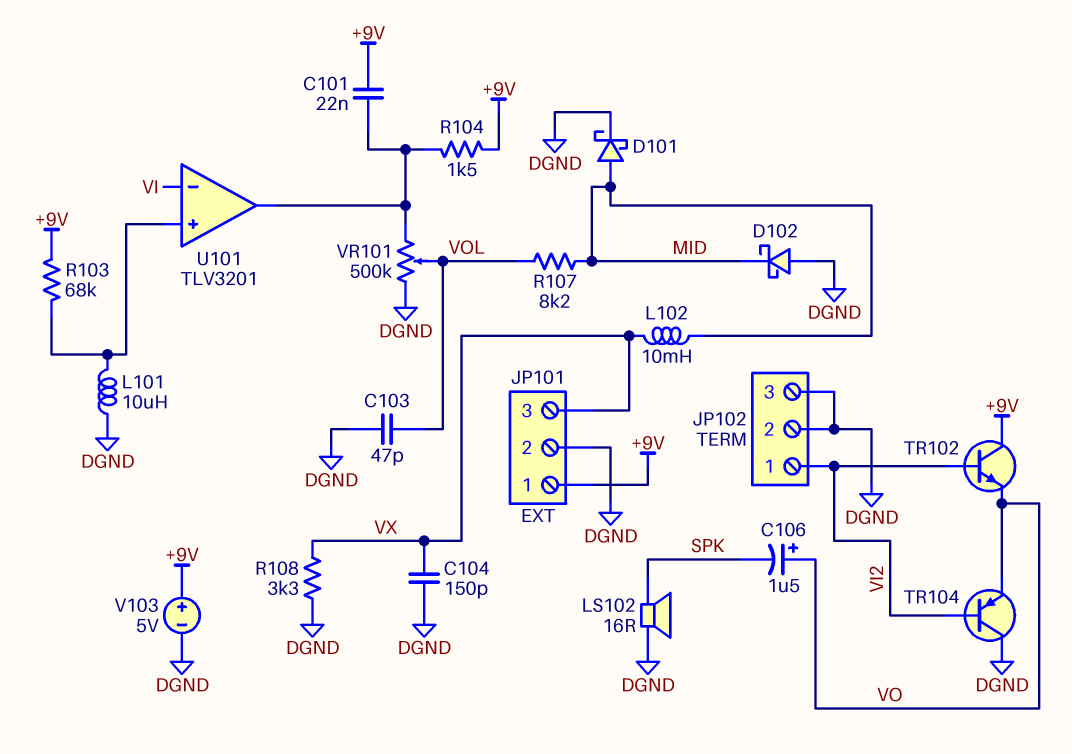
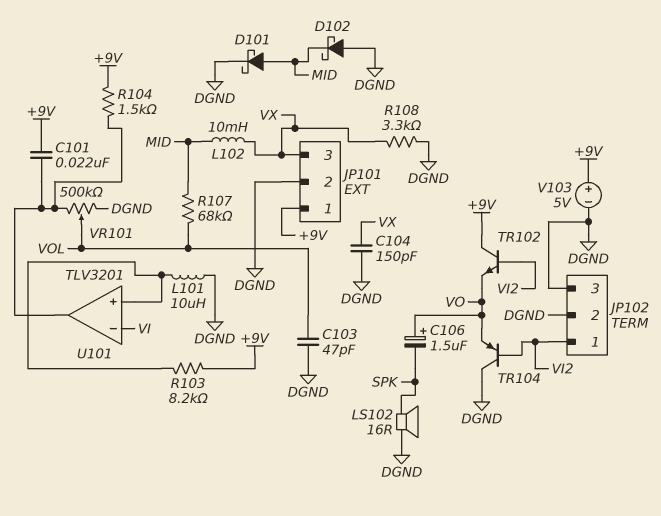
R103: 68k (+9V, U101/in+) -> 8.2k (+9V, U101/in+)
R107: 8.2k (MID, VOL) -> 68k (MID, VOL)

